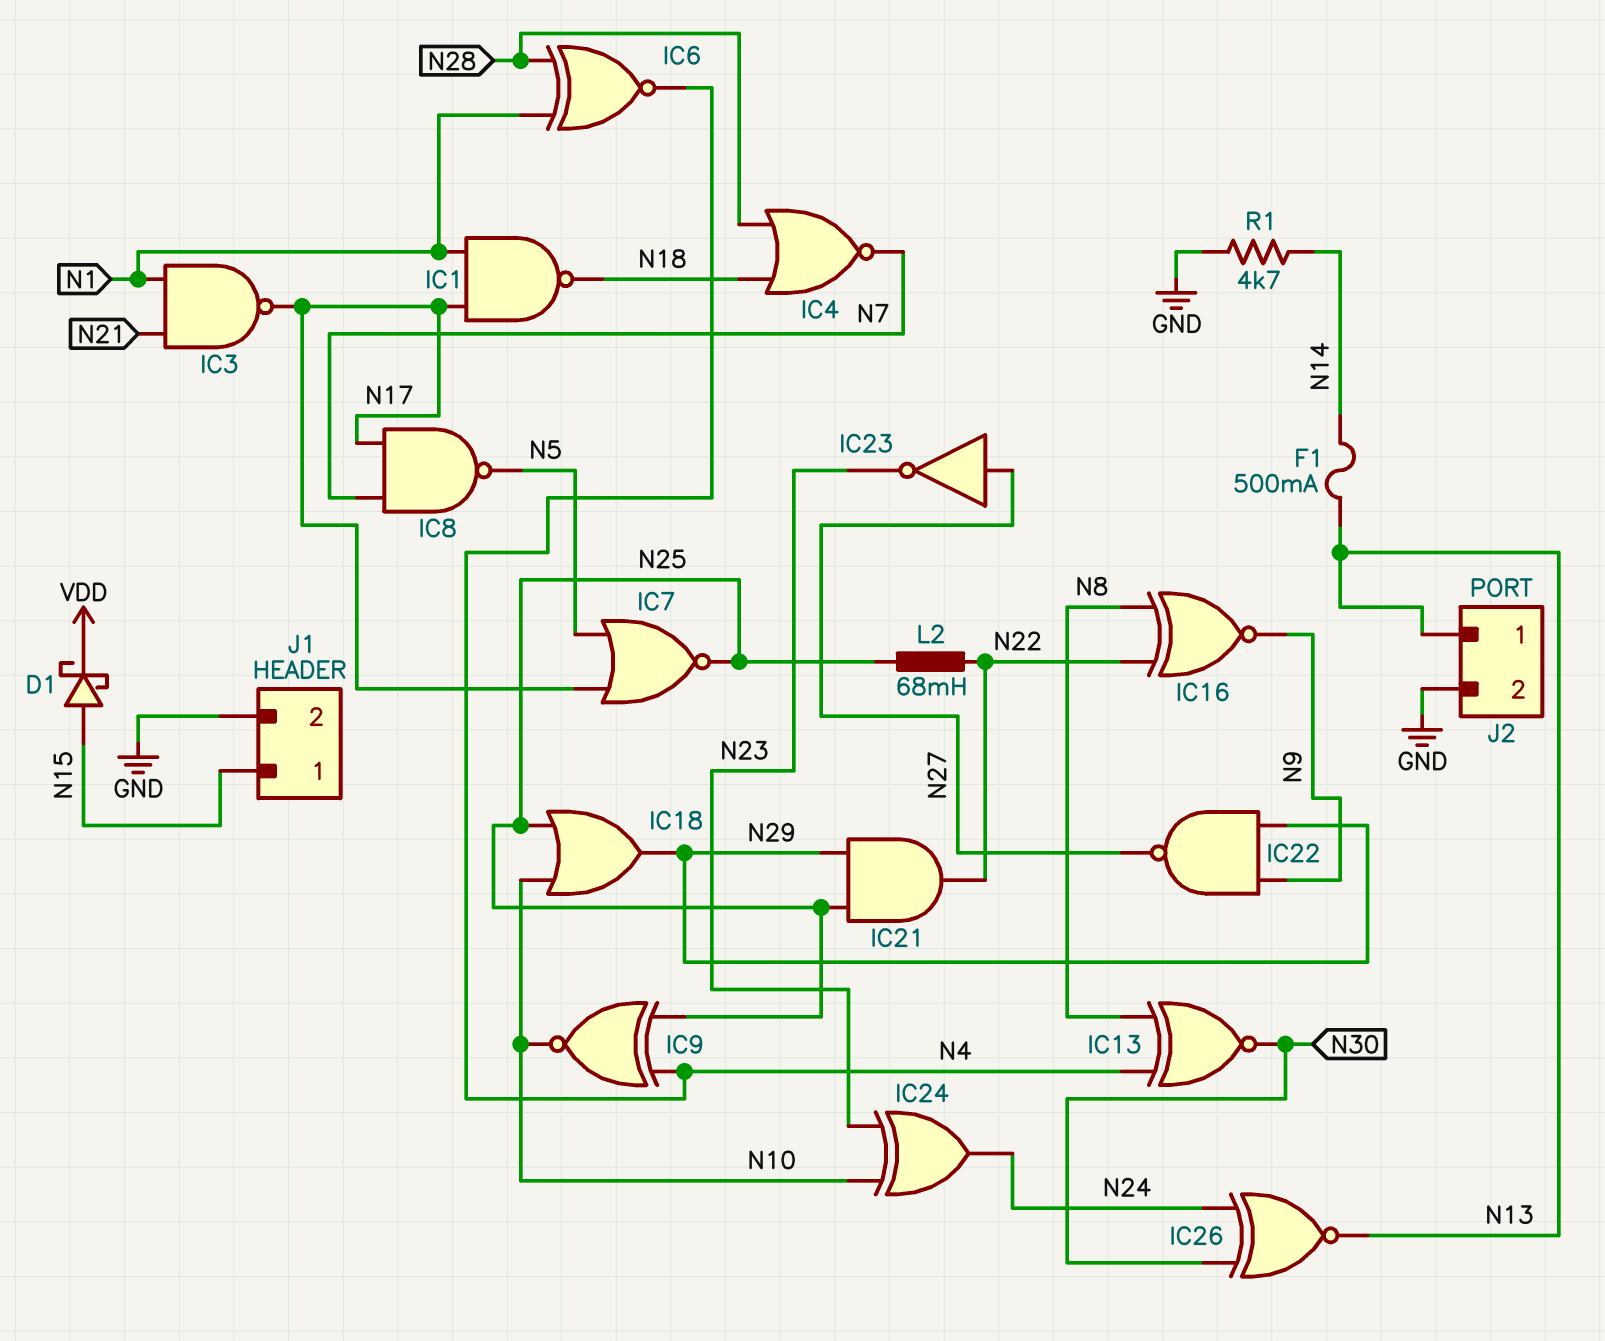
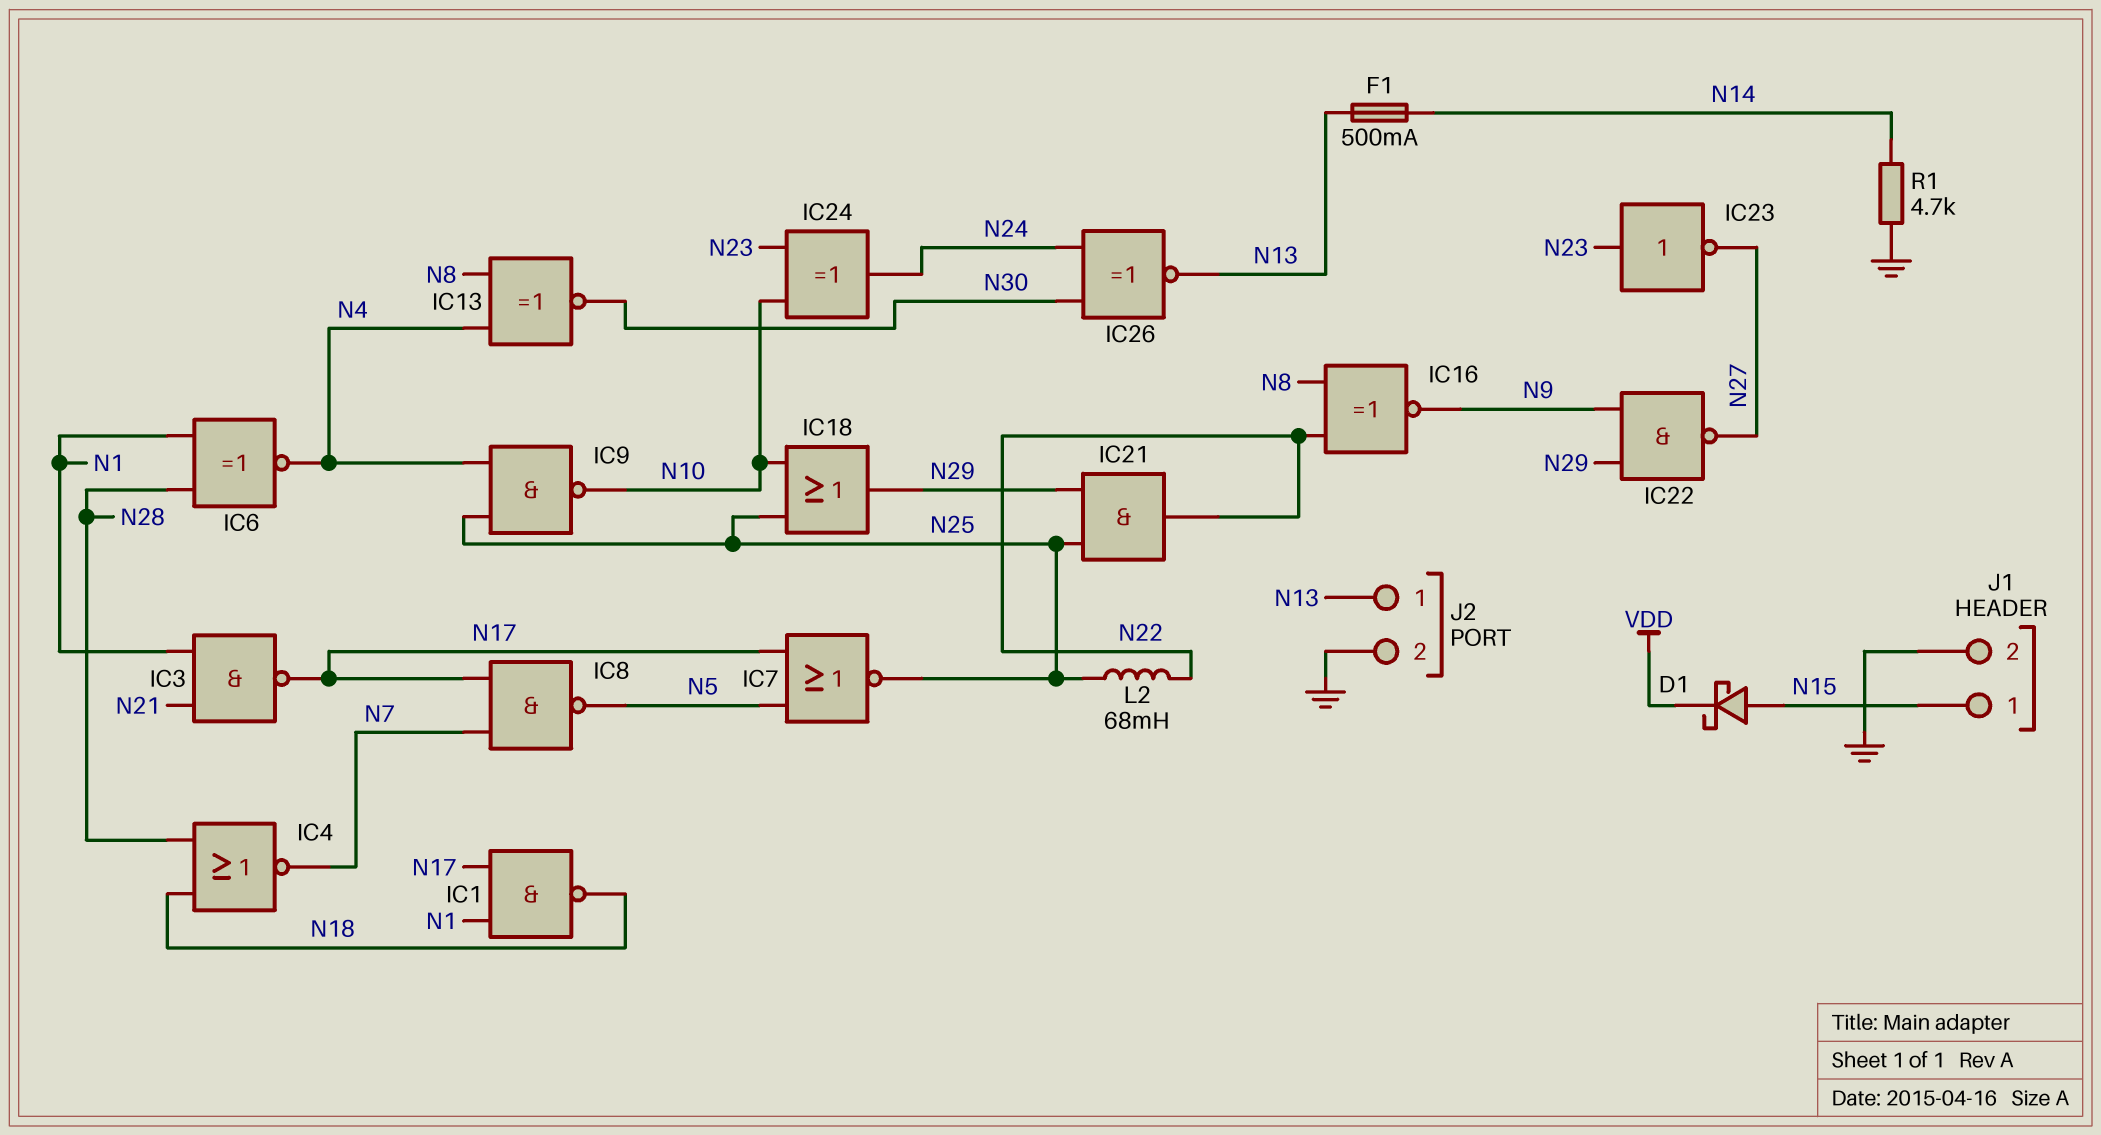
IC9: XNOR (in N4, in N25, out N10) -> NAND (in N4, in N25, out N10)
IC23: NOT (in N27, out N23) -> NOT (in N23, out N27)

